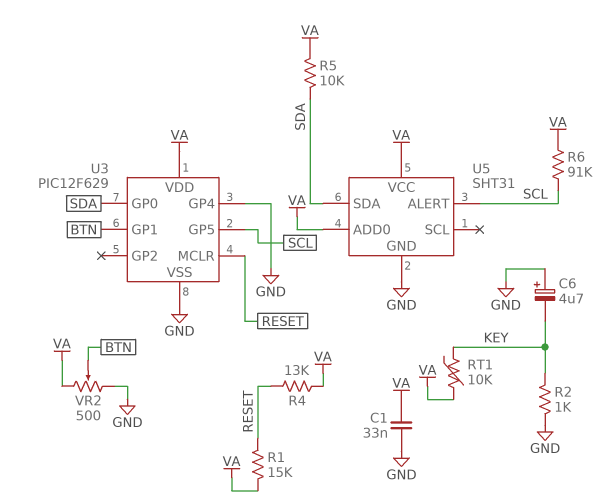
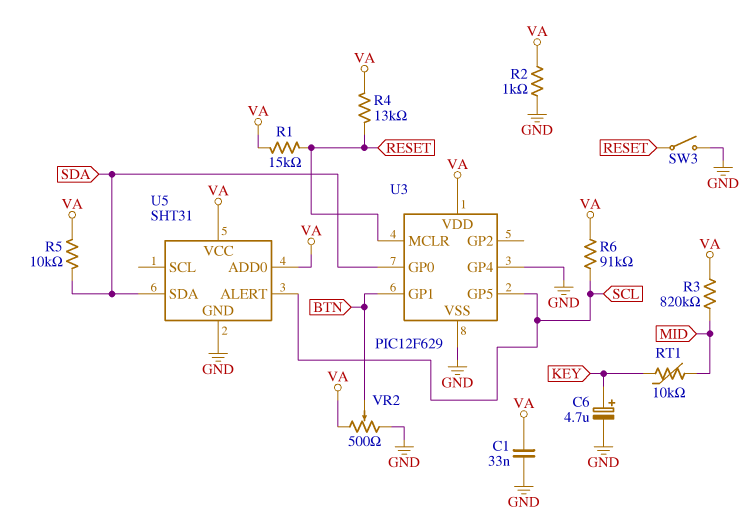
C6: 4.7uF (plus GND, minus KEY) -> 4.7uF (plus KEY, minus GND)
R2: 1k (GND, KEY) -> 1k (GND, VA)
R3: none -> 820k (MID, VA)
RT1: 10k (KEY, VA) -> 10k (KEY, MID)
SW3: none -> switch (GND, RESET)

